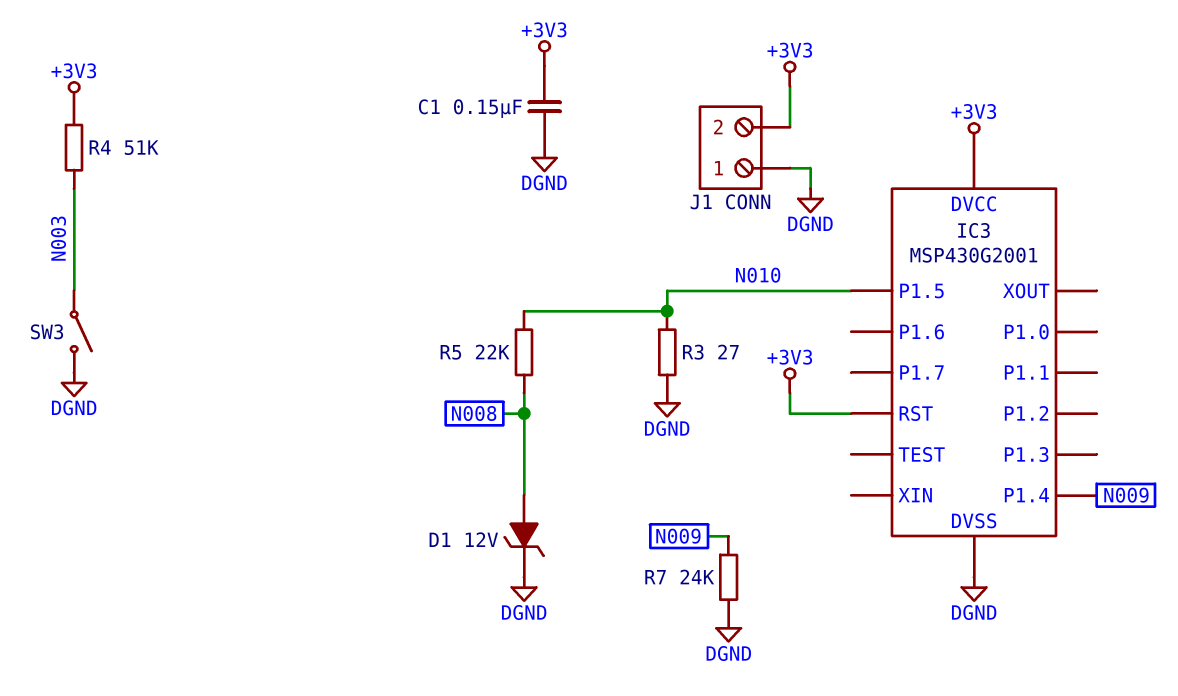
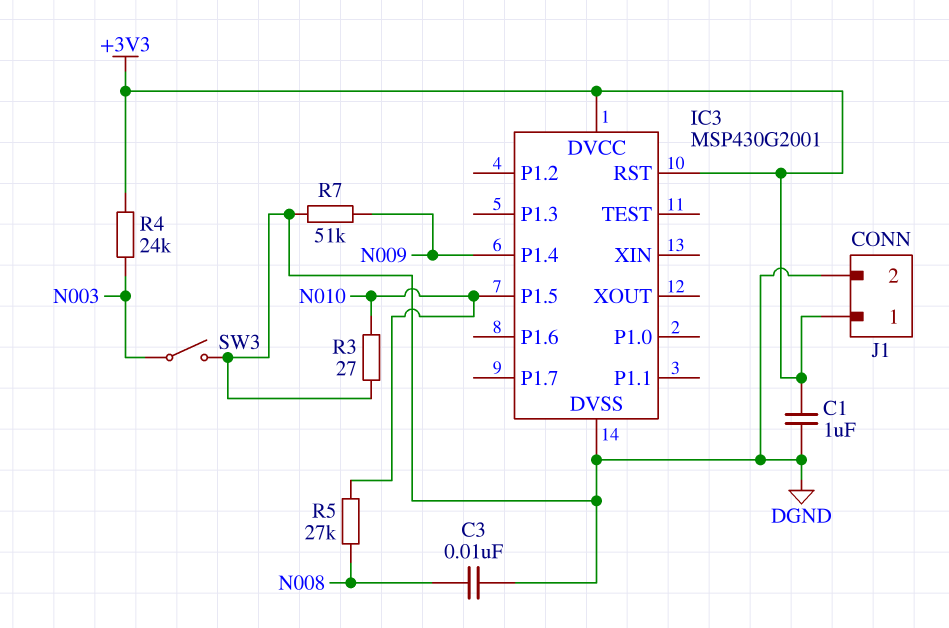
C1: 150nF (+3V3, DGND) -> 1uF (+3V3, DGND)
C3: none -> 10nF (DGND, N008)
D1: zener 12V (A N008, K DGND) -> none
J1 pin 1: DGND -> +3V3
J1 pin 2: +3V3 -> DGND
R4: 51k (+3V3, N003) -> 24k (+3V3, N003)
R5: 22k (N008, N010) -> 27k (N008, N010)
R7: 24k (DGND, N009) -> 51k (DGND, N009)

